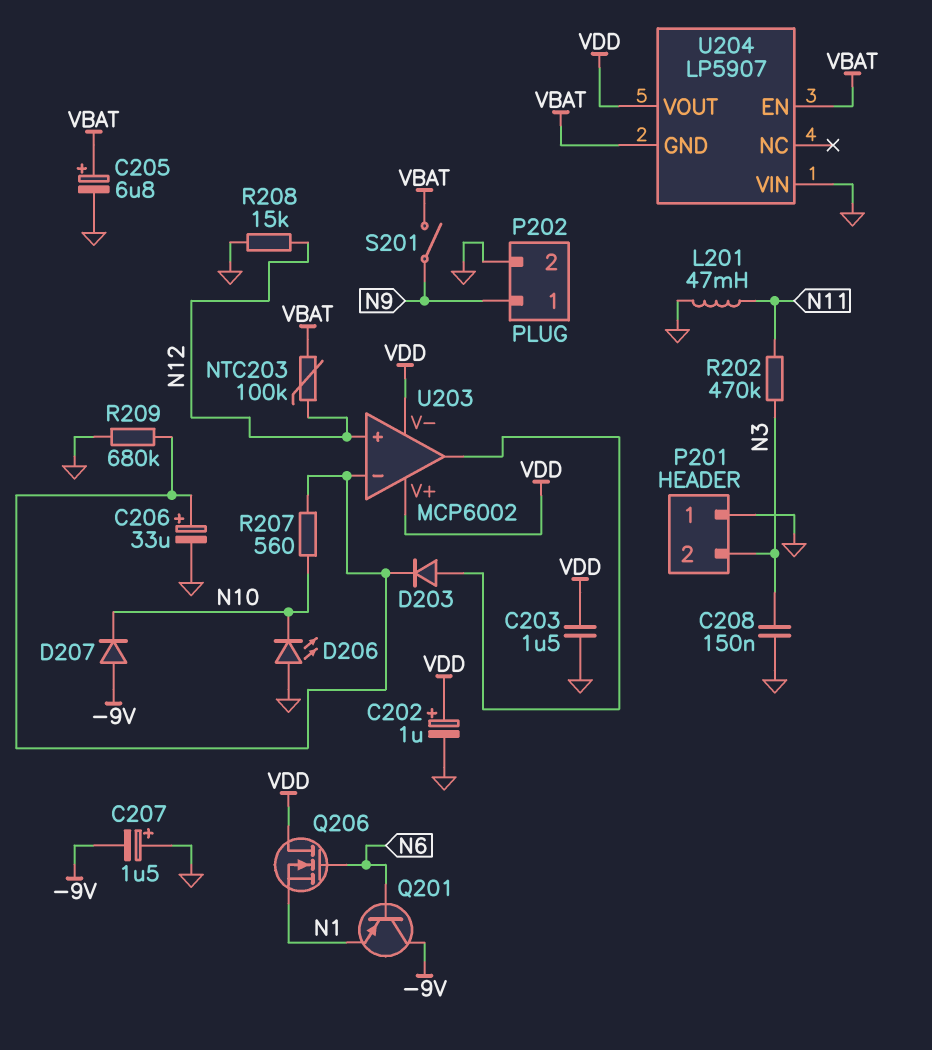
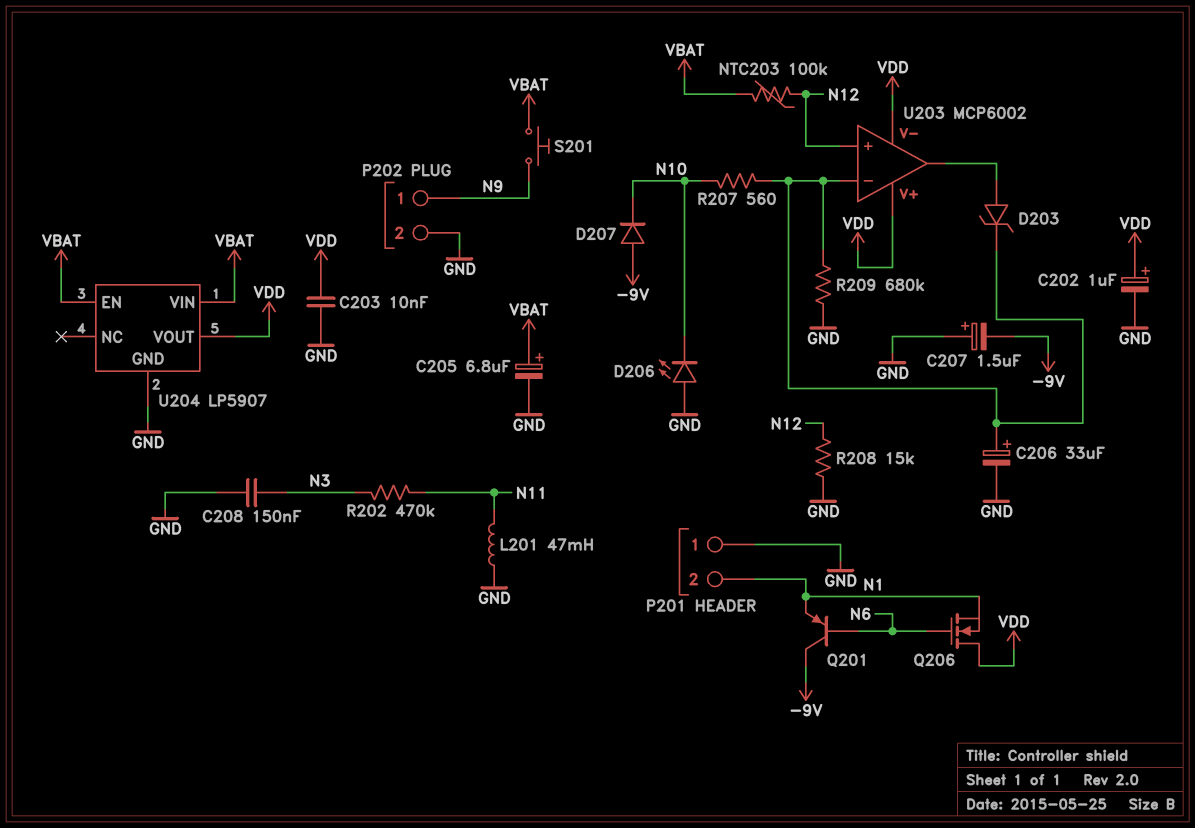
C203: 1.5uF (GND, VDD) -> 10nF (GND, VDD)
D203: diode (A U203/out, K U203/in-) -> zener (A U203/out, K U203/in-)
P201 pin 2: N3 -> N1
S201: switch (N9, VBAT) -> button (N9, VBAT)
U204 pin GND: VBAT -> GND
U204 pin VIN: GND -> VBAT

